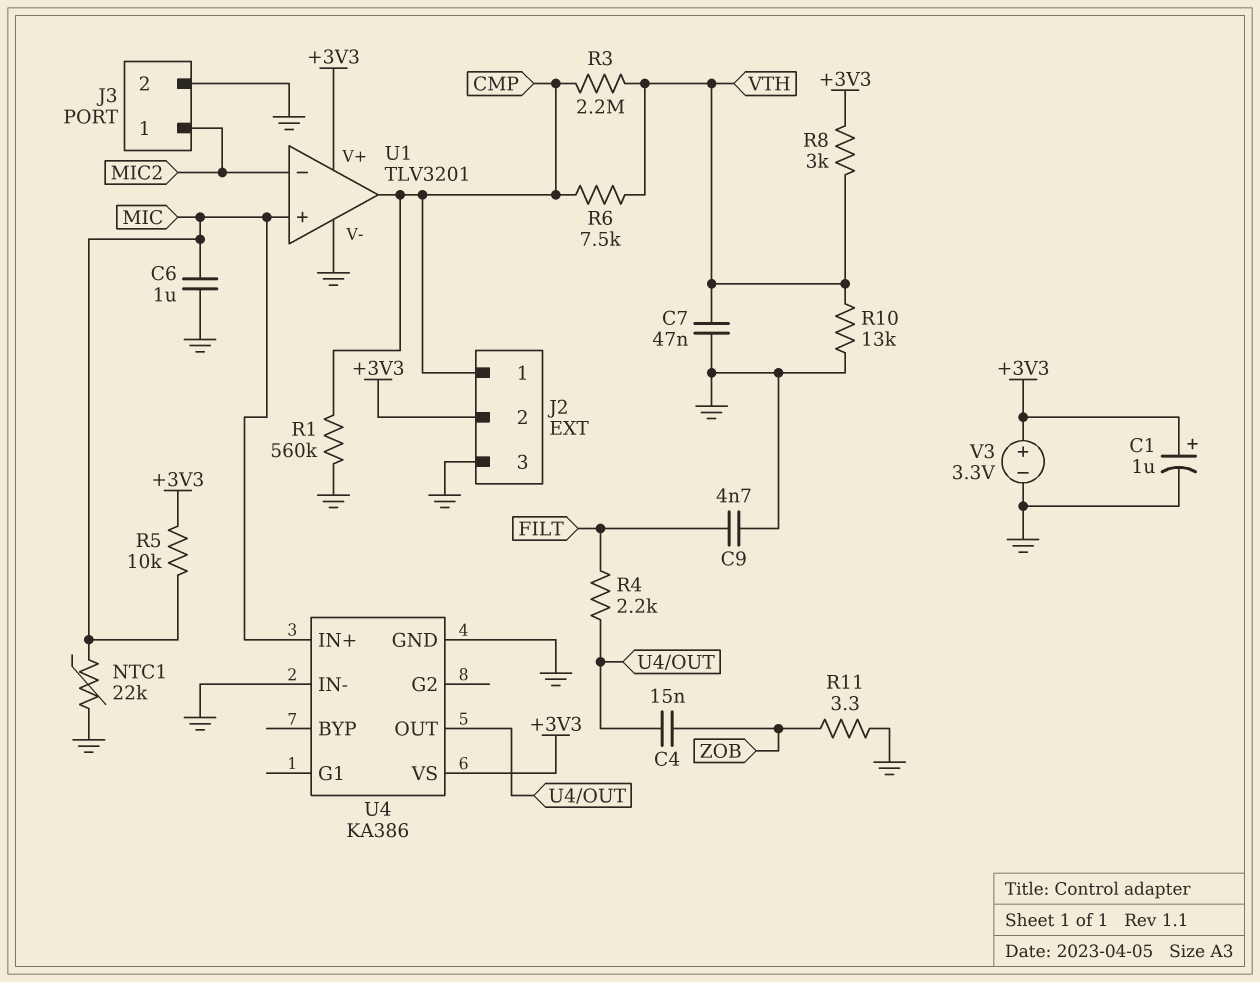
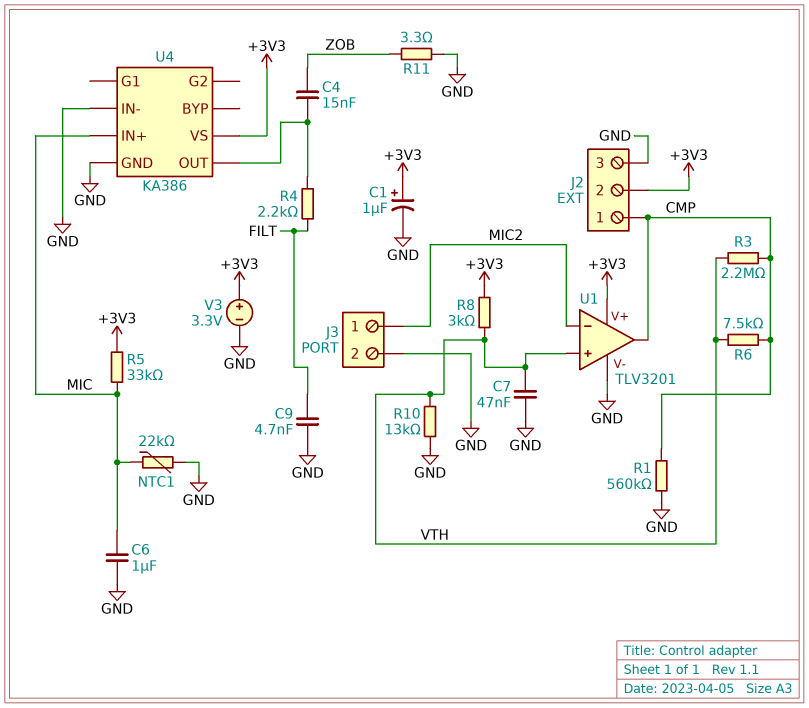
R5: 10k (+3V3, MIC) -> 33k (+3V3, MIC)
U1 pin in+: MIC -> VTH

